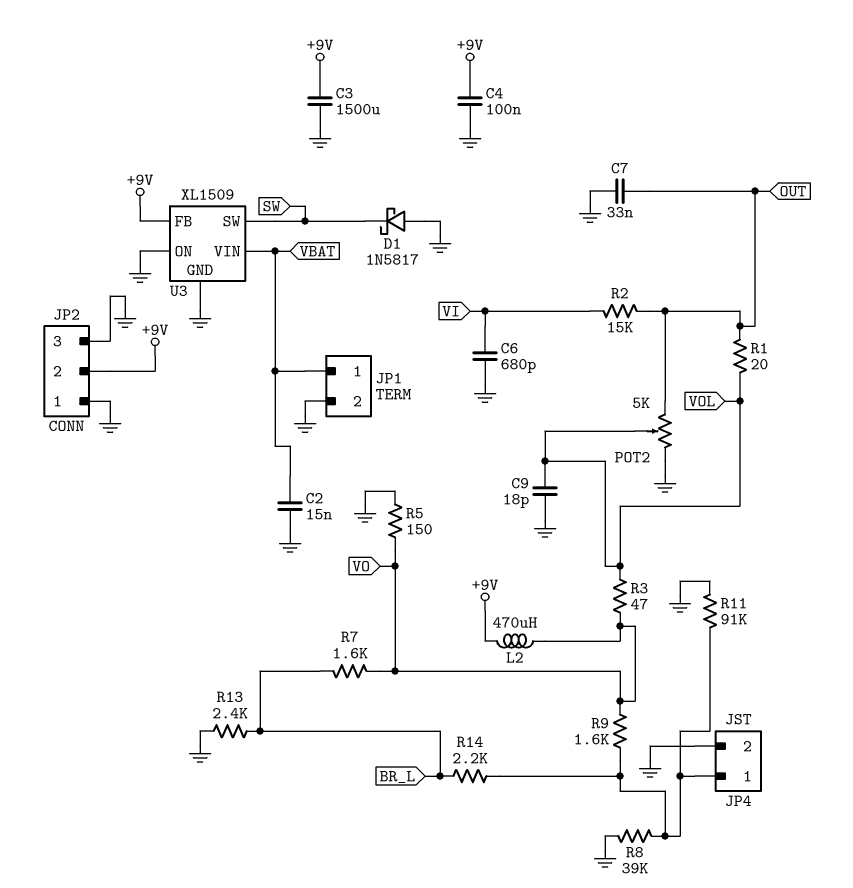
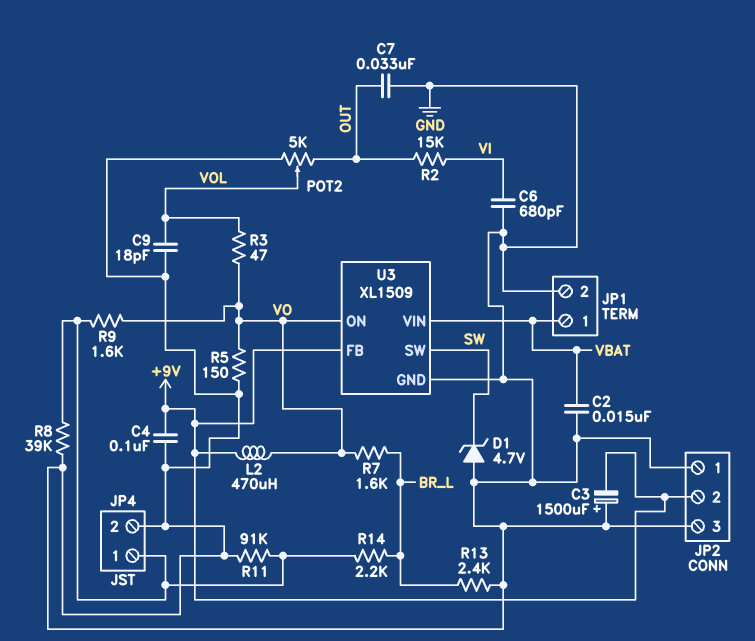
C3: 1500uF (+9V, GND) -> 1500uF (plus GND, minus +9V)
D1: schottky 1N5817 (A GND, K SW) -> zener 4.7V (A GND, K SW)
R1: 20 (OUT, VOL) -> none
U3 pin ON: GND -> VO

